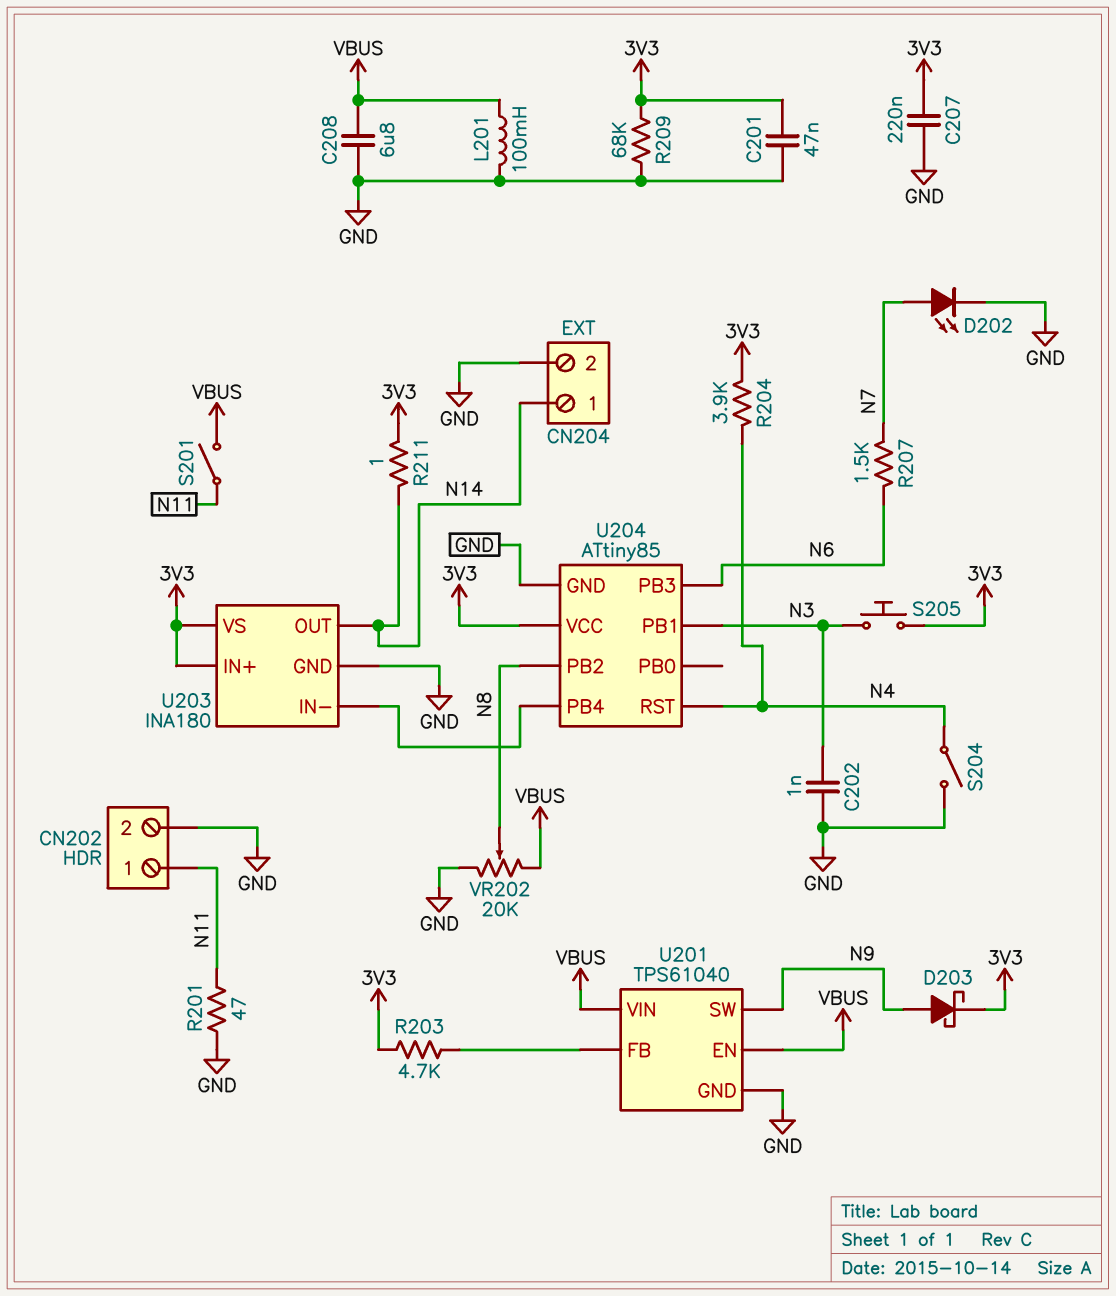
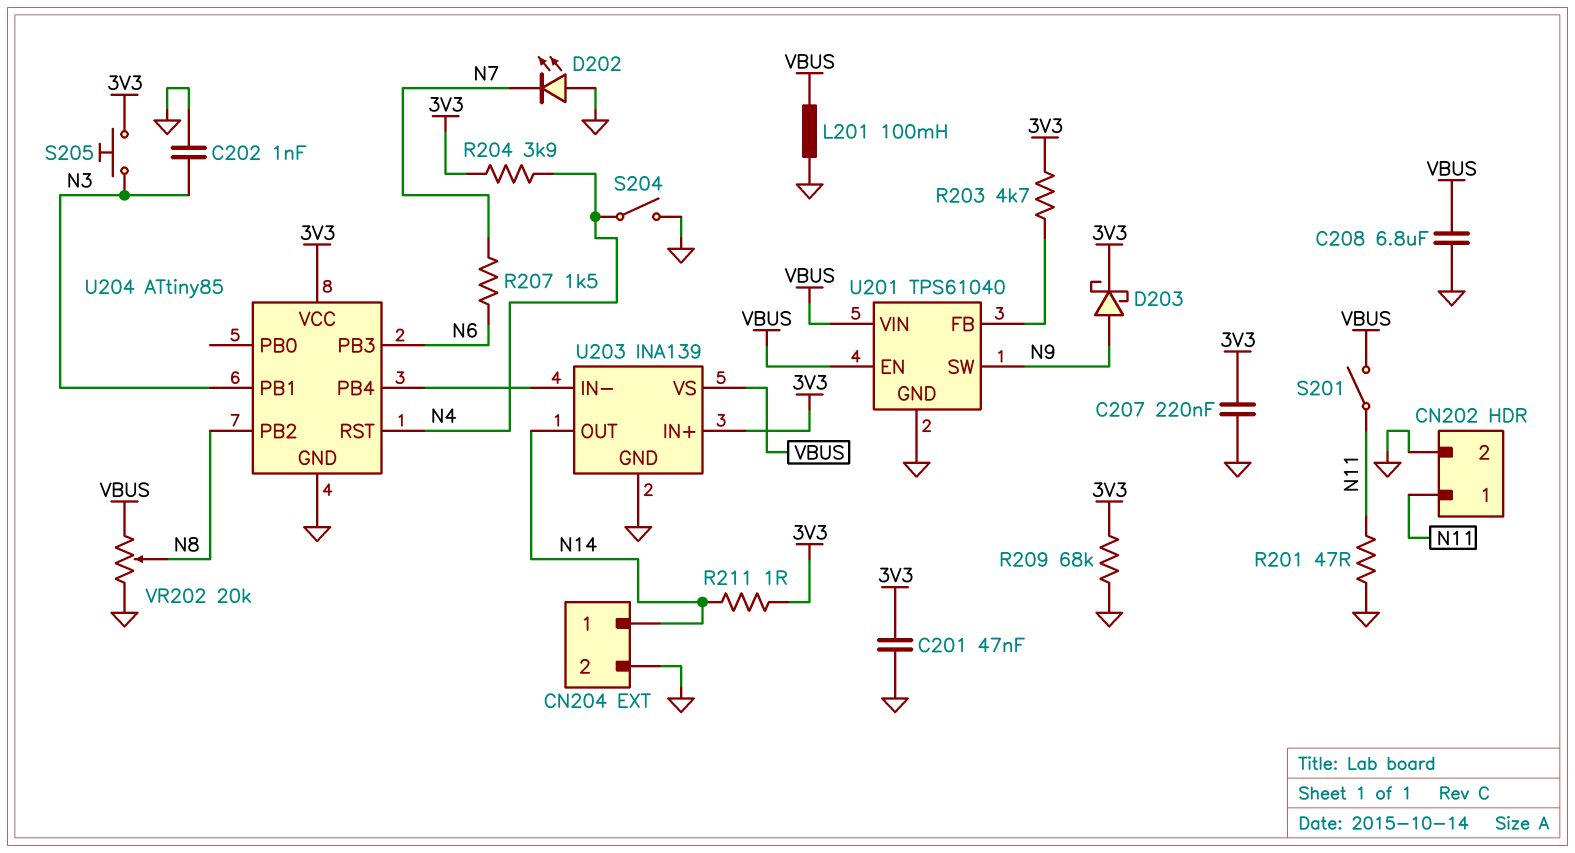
D202: LED (A N7, K GND) -> LED (A GND, K N7)
U203: INA180 -> INA139
U203 pin VS: 3V3 -> VBUS

